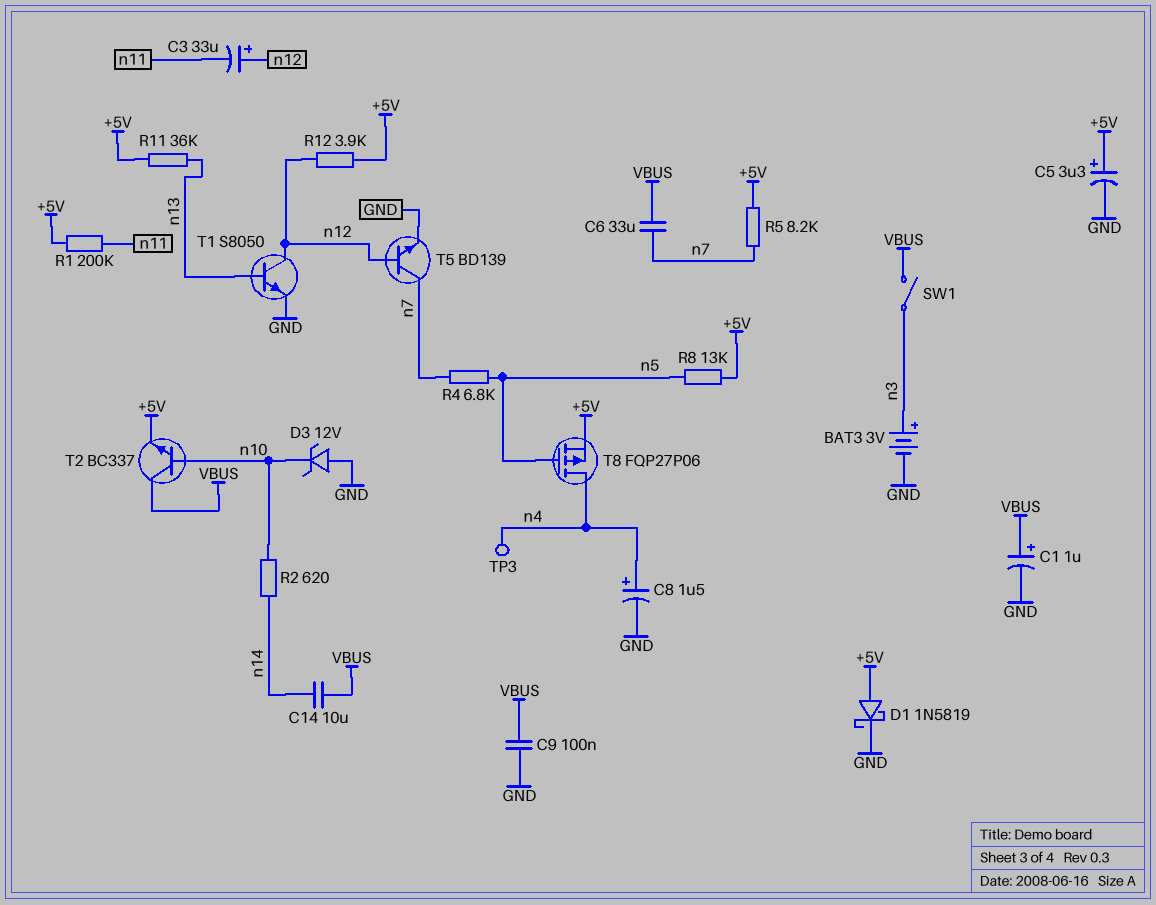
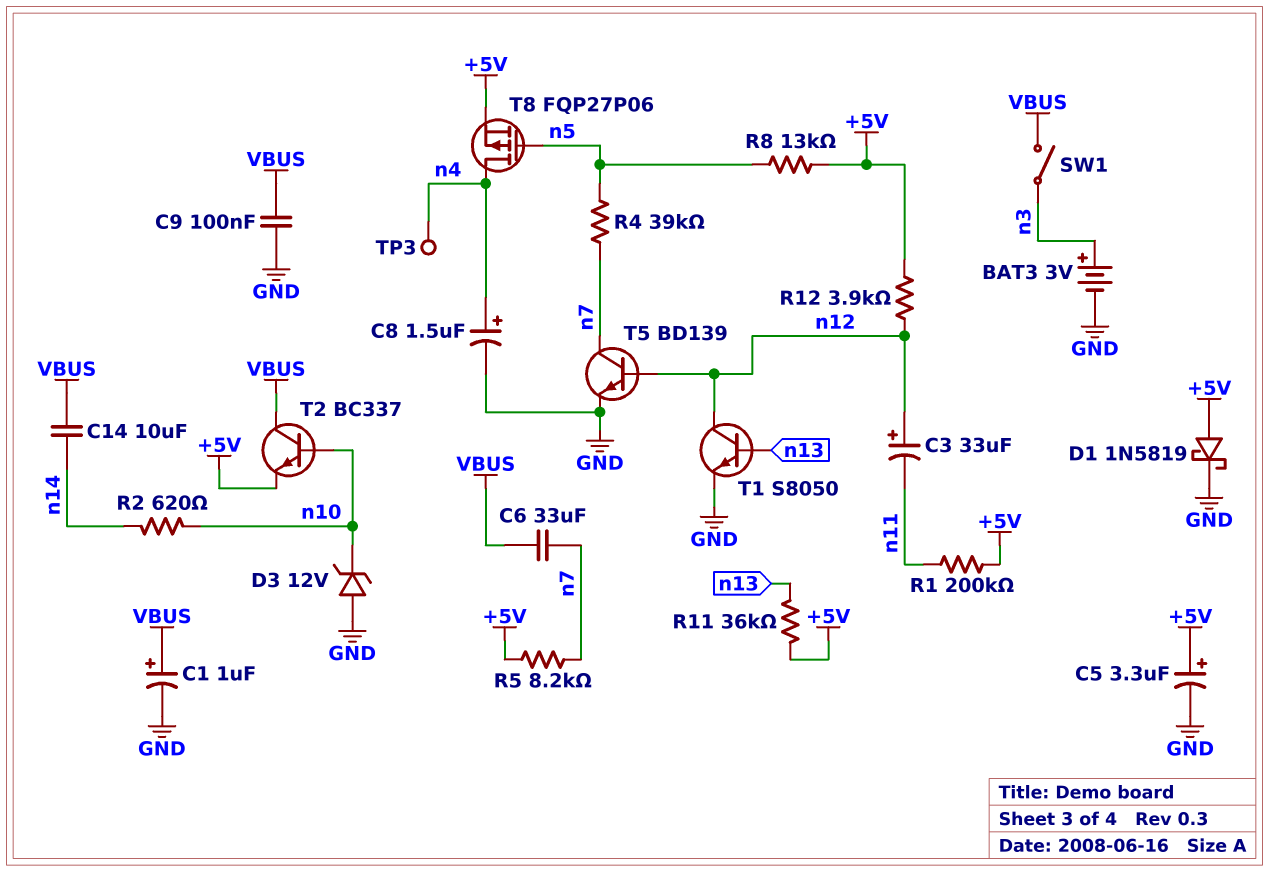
R4: 6.8k (n5, n7) -> 39k (n5, n7)

